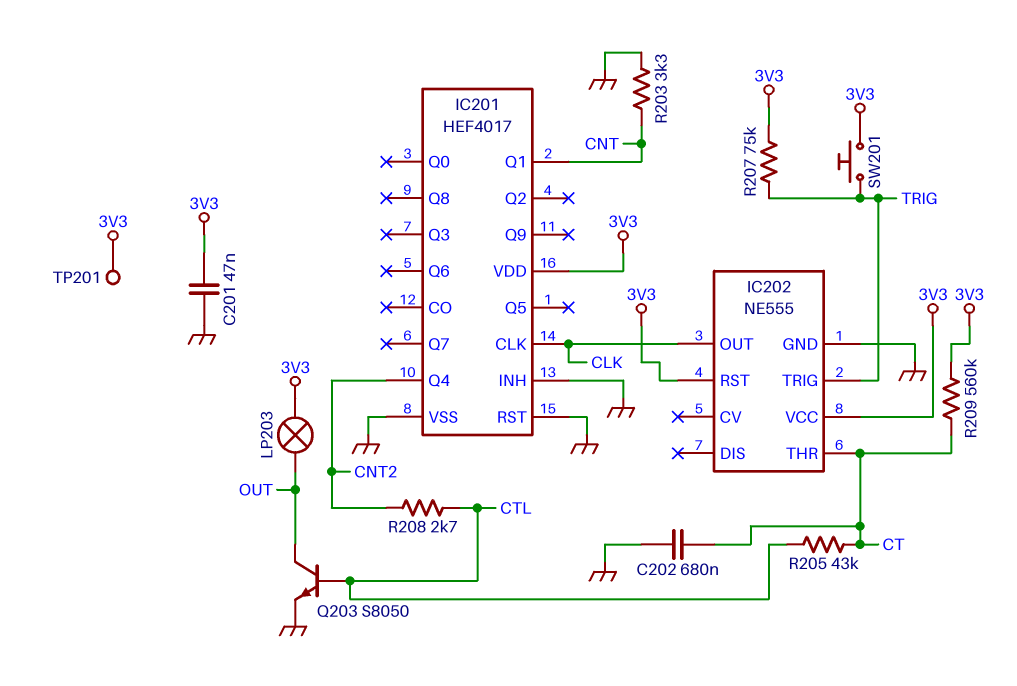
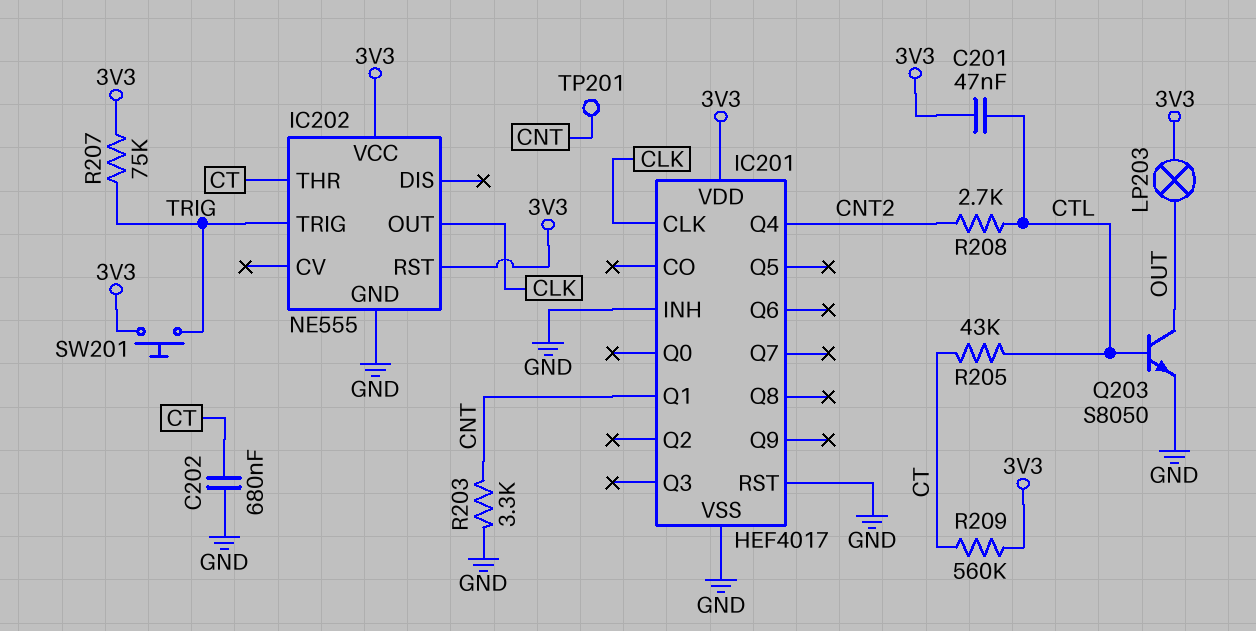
C201: 47nF (3V3, GND) -> 47nF (3V3, CTL)
TP201: test point (3V3) -> test point (CNT)

